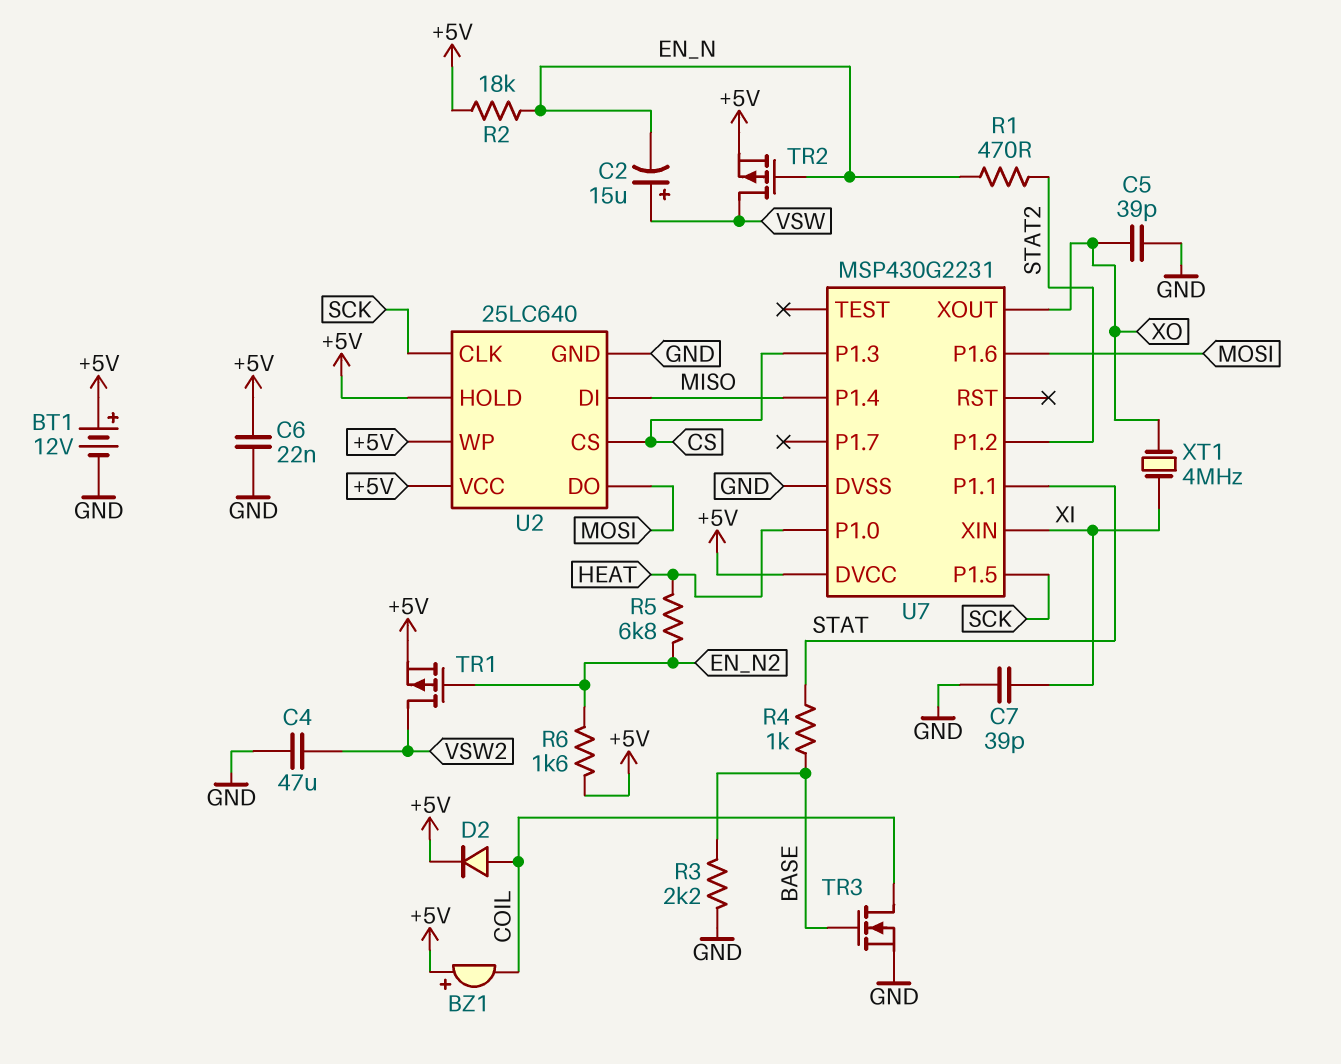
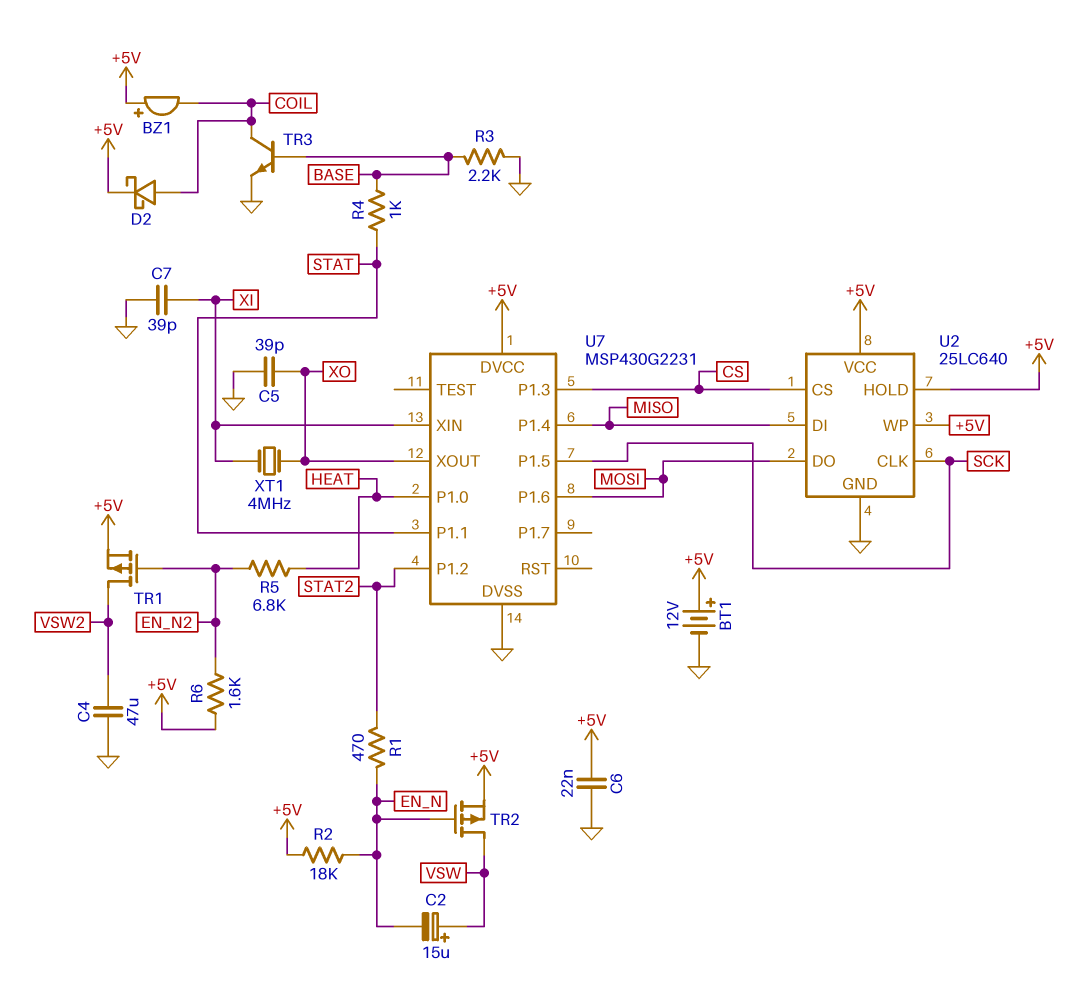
D2: diode (A COIL, K +5V) -> schottky (A COIL, K +5V)
TR3: NMOS (G BASE, D COIL, S GND) -> NPN (B BASE, C COIL, E GND)

